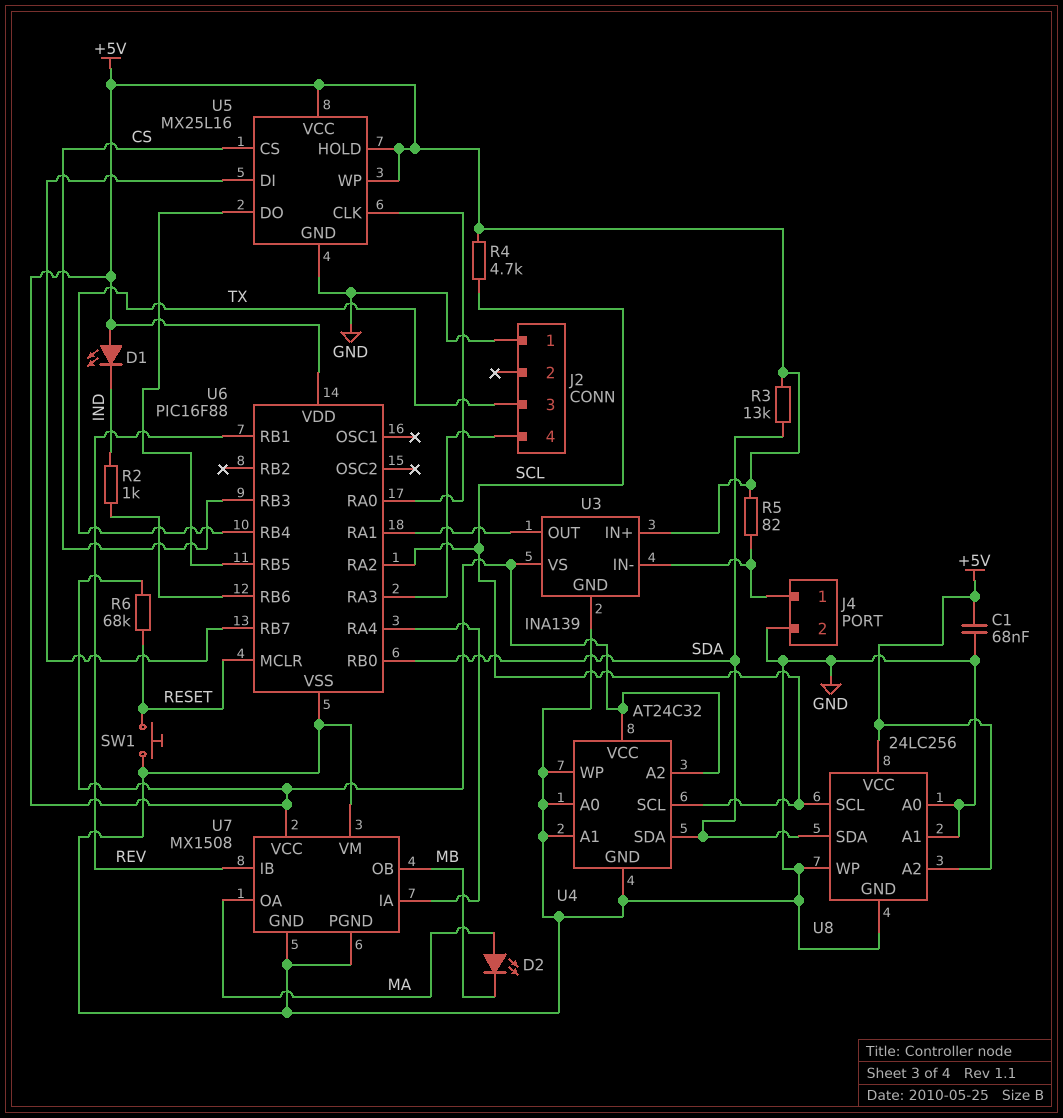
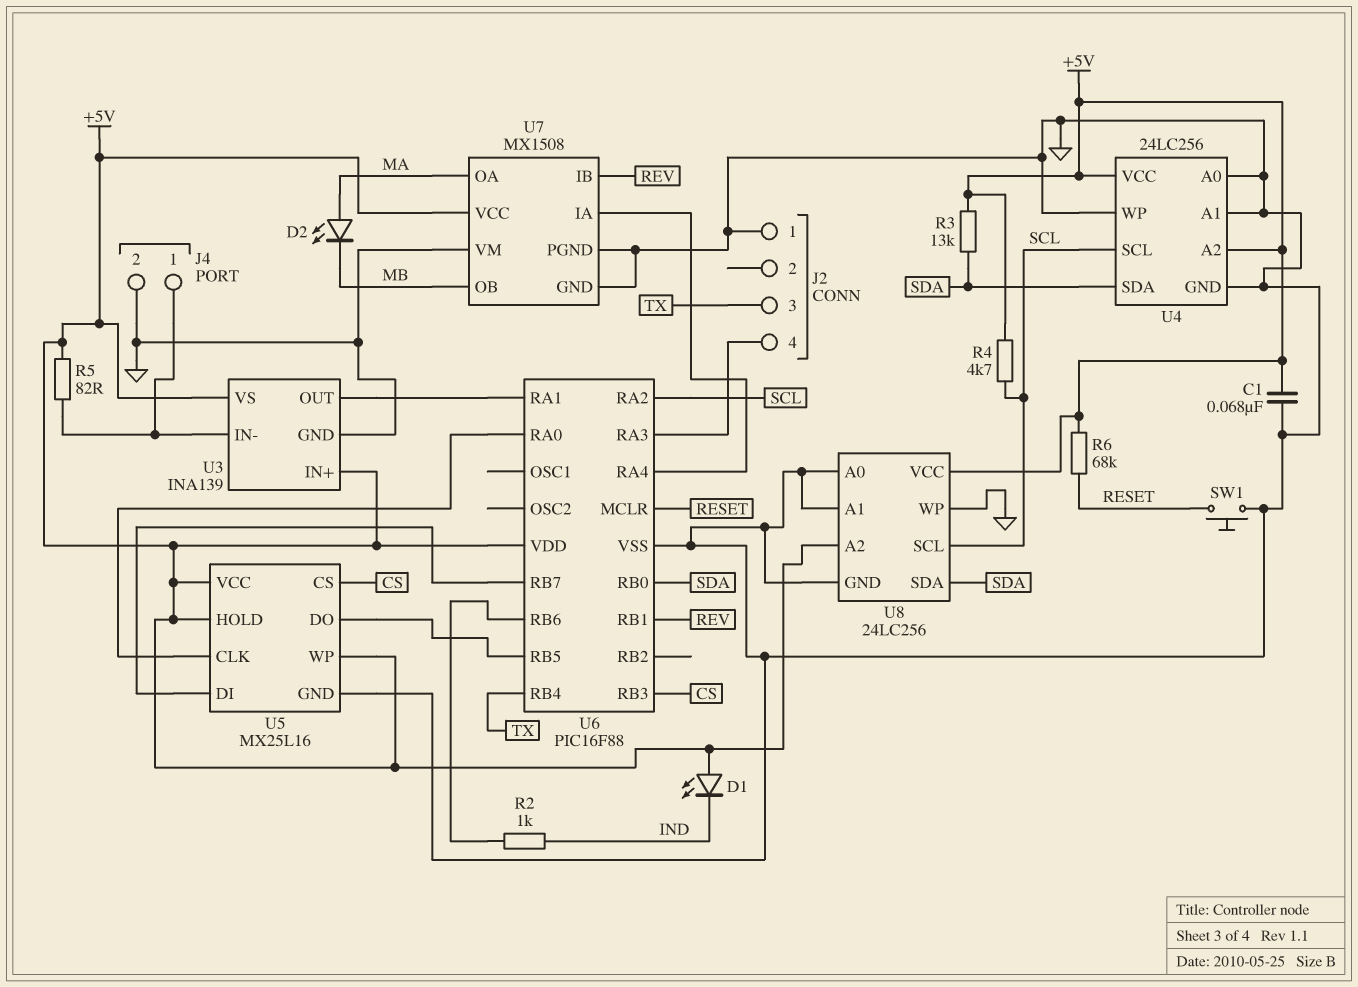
U4: AT24C32 -> 24LC256

